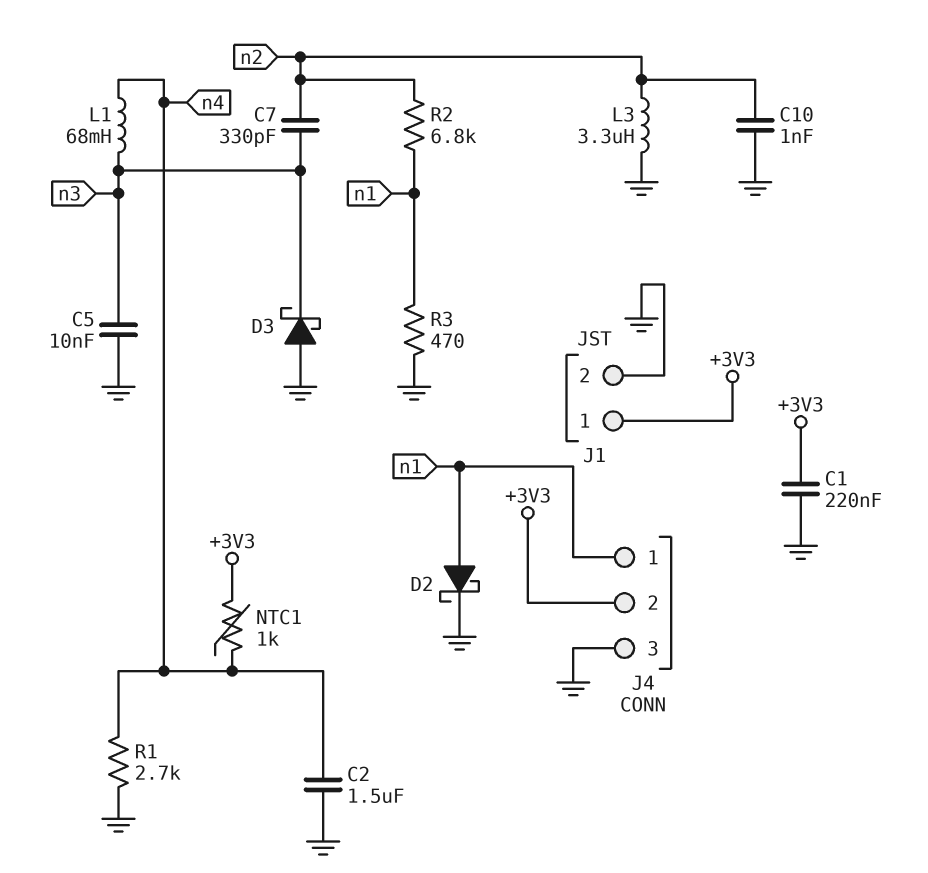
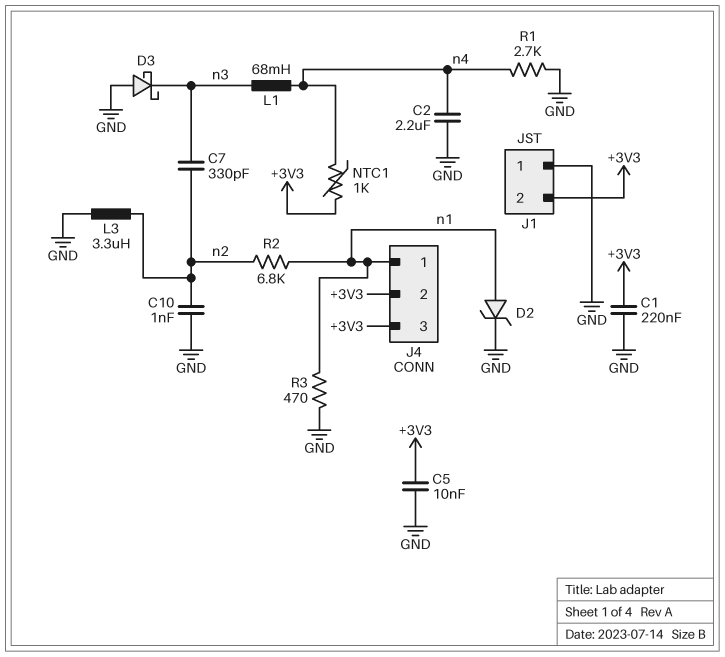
C2: 1.5uF (GND, n4) -> 2.2uF (GND, n4)
C5: 10nF (GND, n3) -> 10nF (+3V3, GND)
D2: schottky (A n1, K GND) -> zener (A n1, K GND)
J1 pin 1: +3V3 -> GND
J1 pin 2: GND -> +3V3
J4 pin 3: GND -> +3V3

